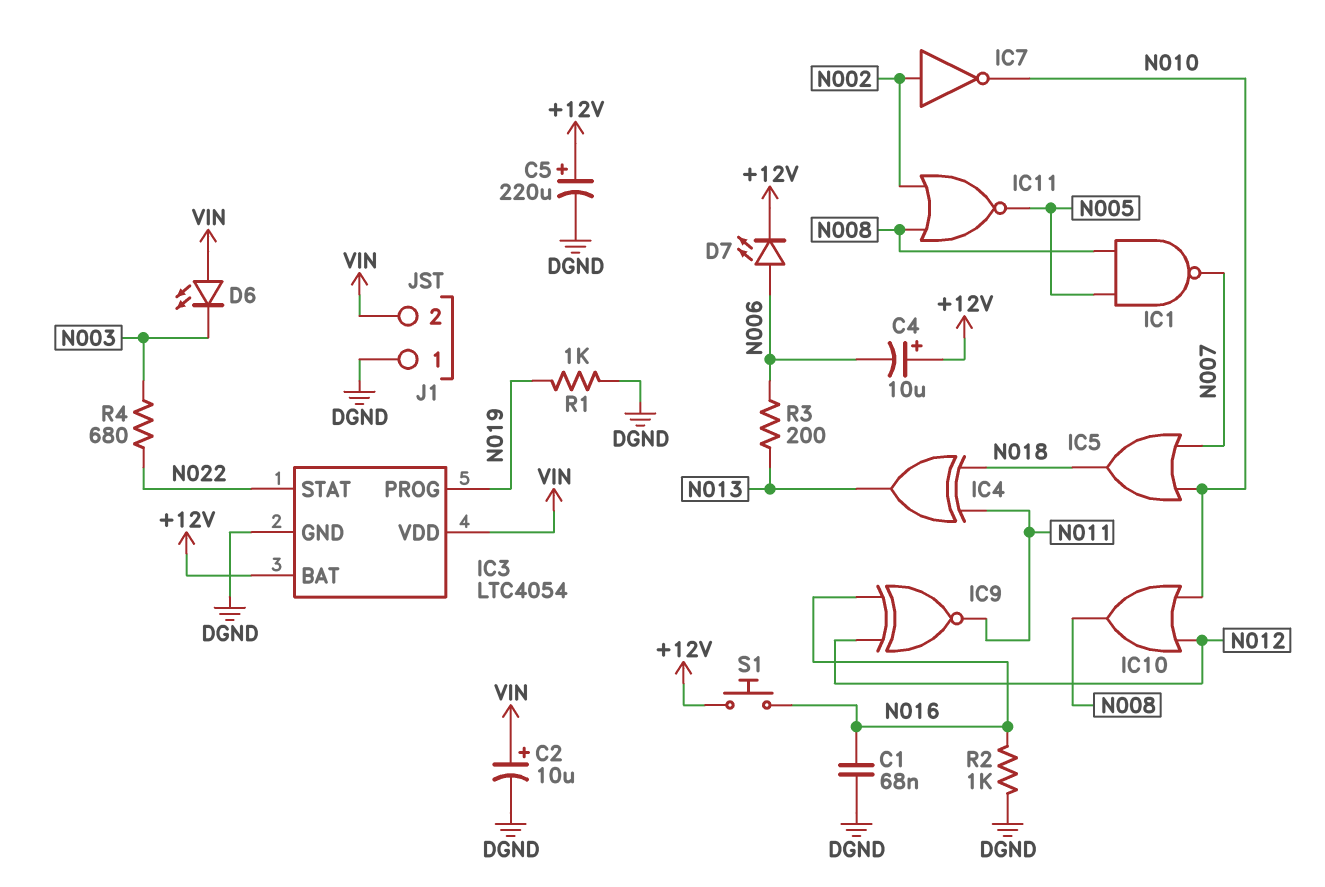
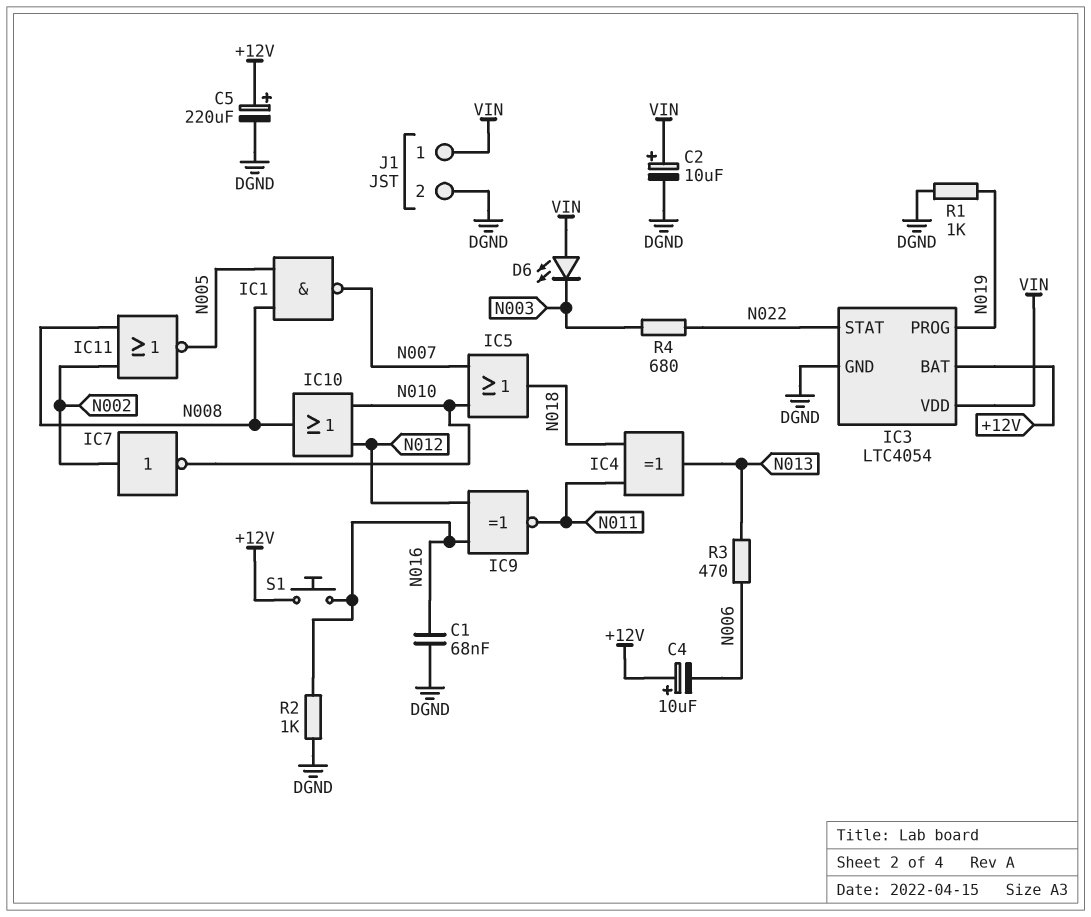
D7: LED (A N006, K +12V) -> none
J1 pin 1: DGND -> VIN
J1 pin 2: VIN -> DGND
R3: 200 (N006, N013) -> 470 (N006, N013)

